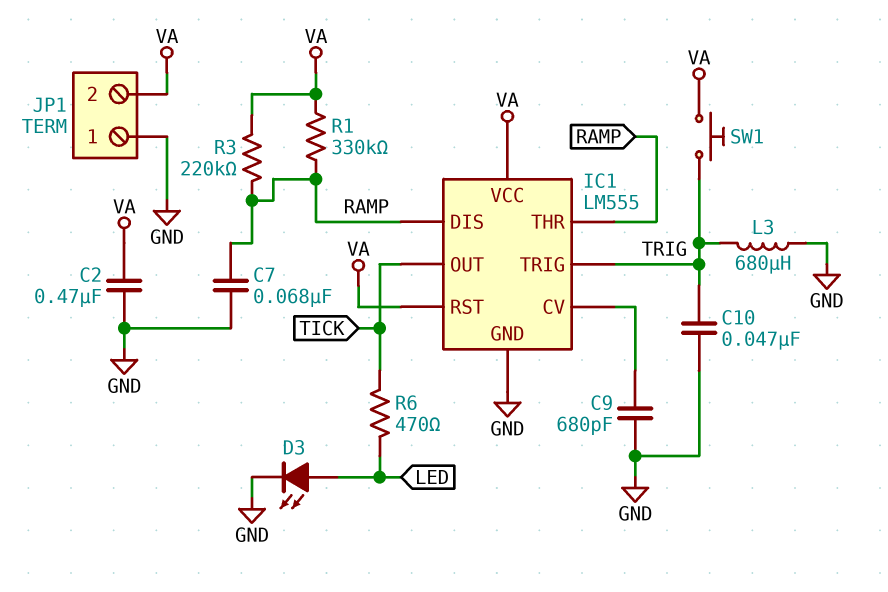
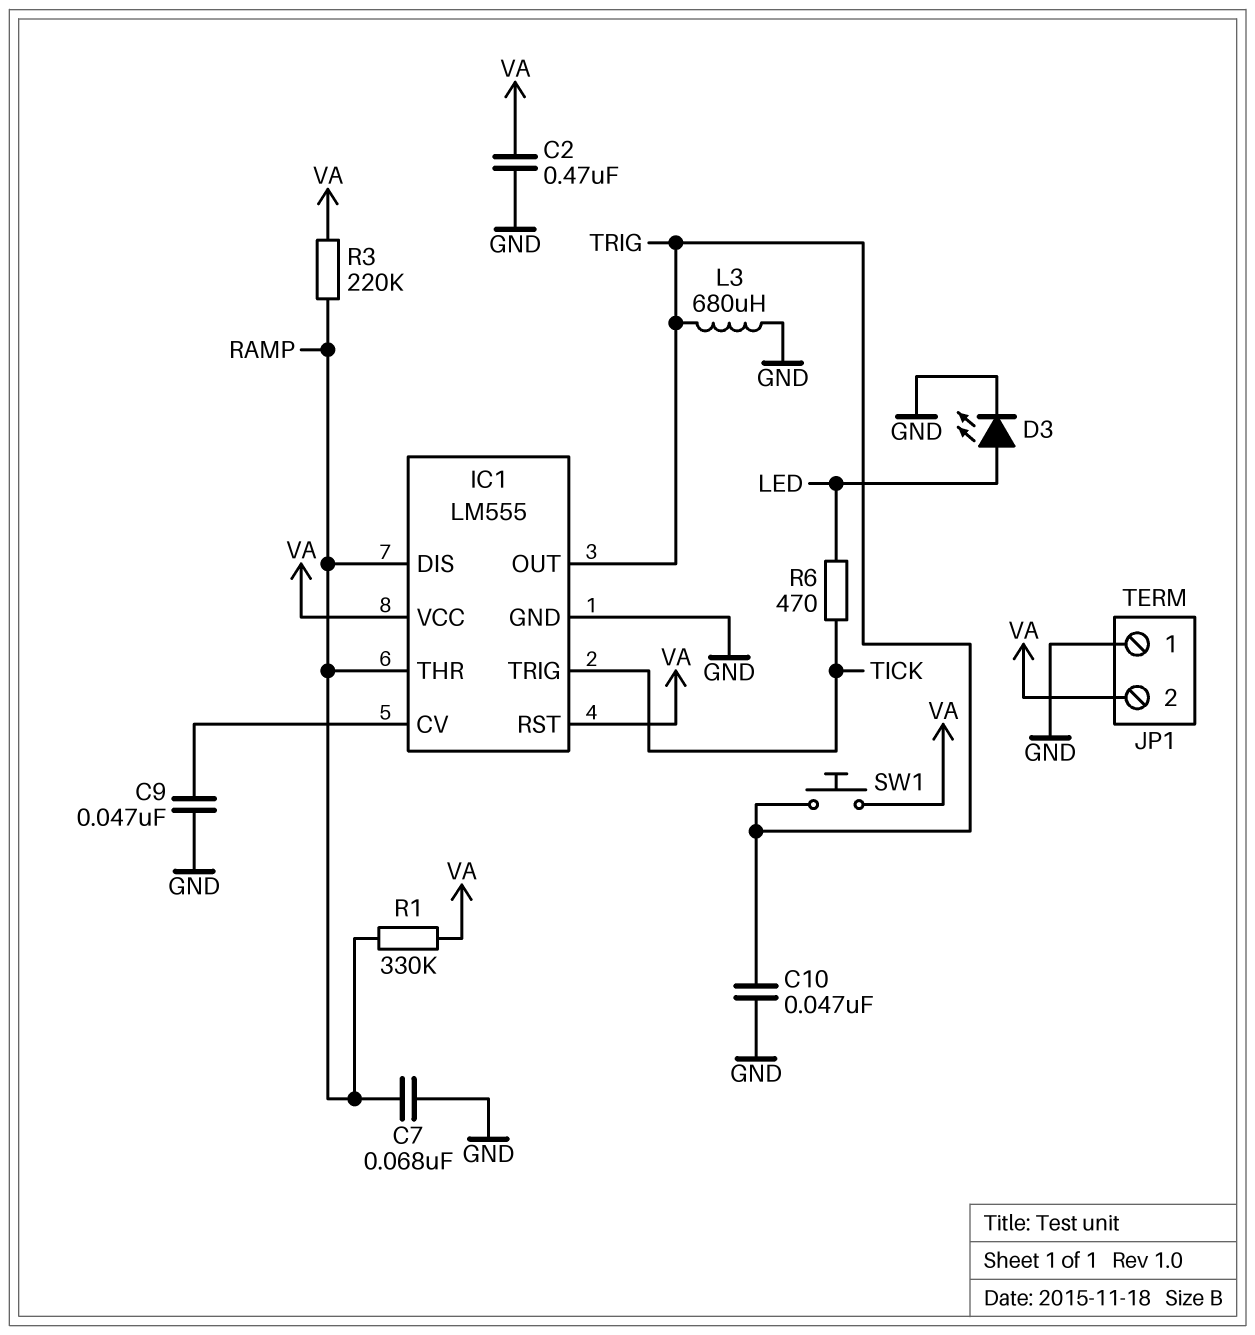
C9: 680pF (GND, IC1/CV) -> 47nF (GND, IC1/CV)
IC1 pin OUT: TICK -> TRIG
IC1 pin TRIG: TRIG -> TICK

